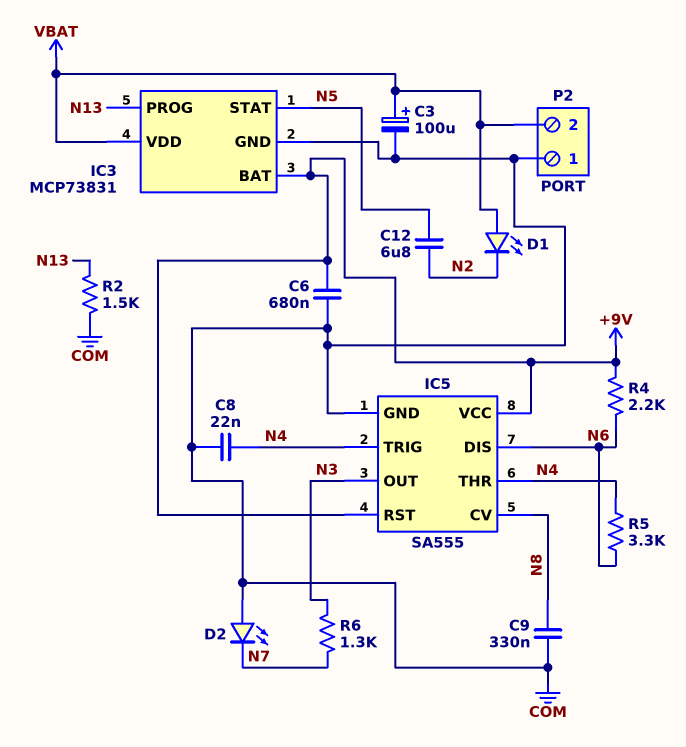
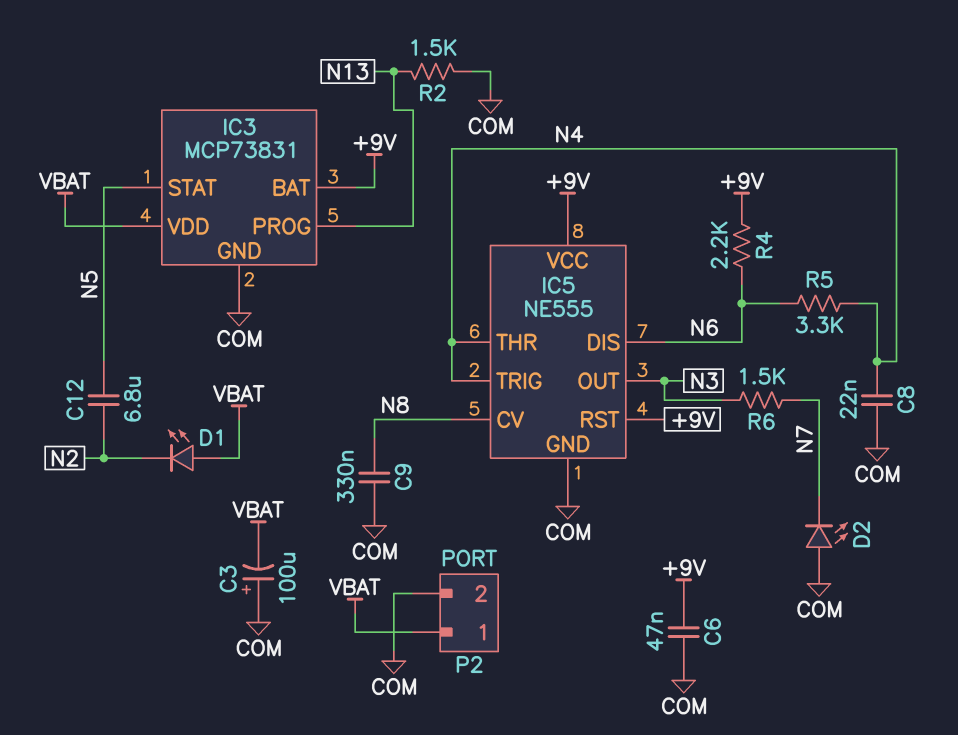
C3: 100uF (plus VBAT, minus COM) -> 100uF (plus COM, minus VBAT)
C6: 680nF (+9V, COM) -> 47nF (+9V, COM)
IC5: SA555 -> NE555
P2 pin 1: COM -> VBAT
P2 pin 2: VBAT -> COM
R6: 1.3k (N3, N7) -> 1.5k (N3, N7)

